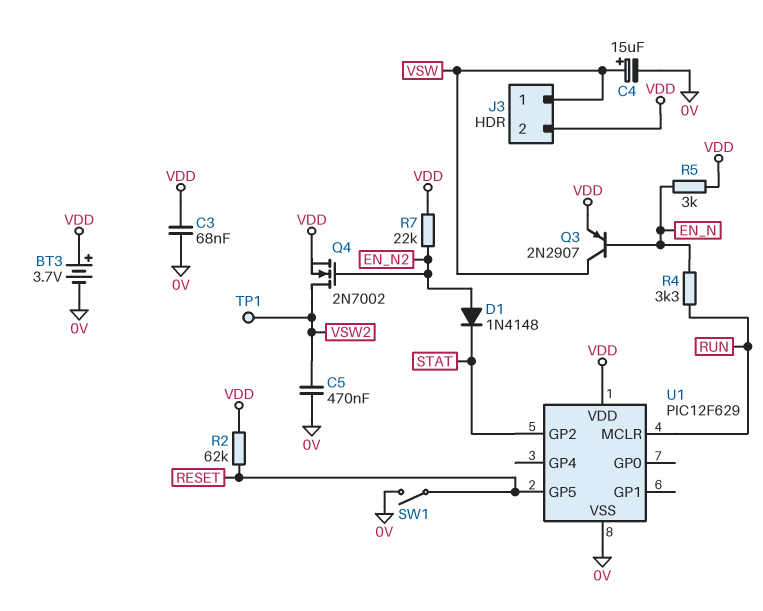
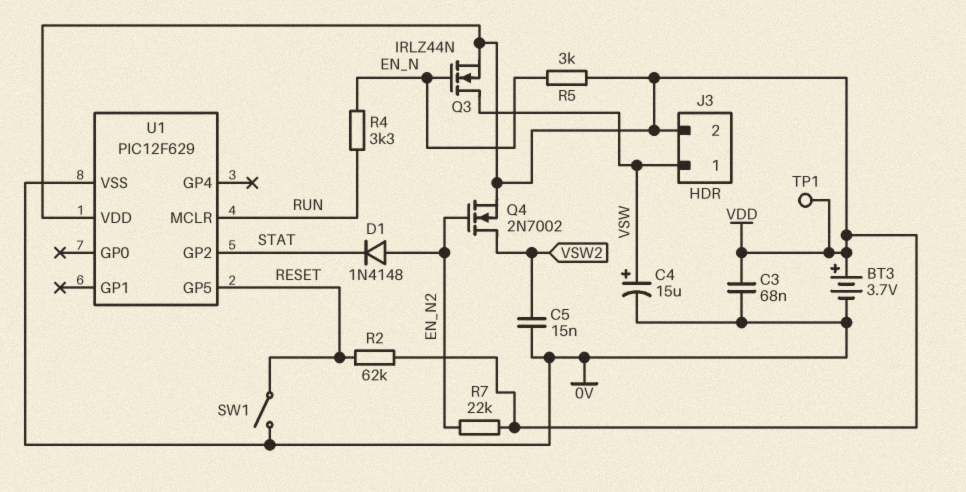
C5: 470nF (0V, VSW2) -> 15nF (0V, VSW2)
Q3: PNP 2N2907 (B EN_N, C VSW, E VDD) -> NMOS IRLZ44N (G EN_N, D VSW, S VDD)
TP1: test point (VSW2) -> test point (VDD)

